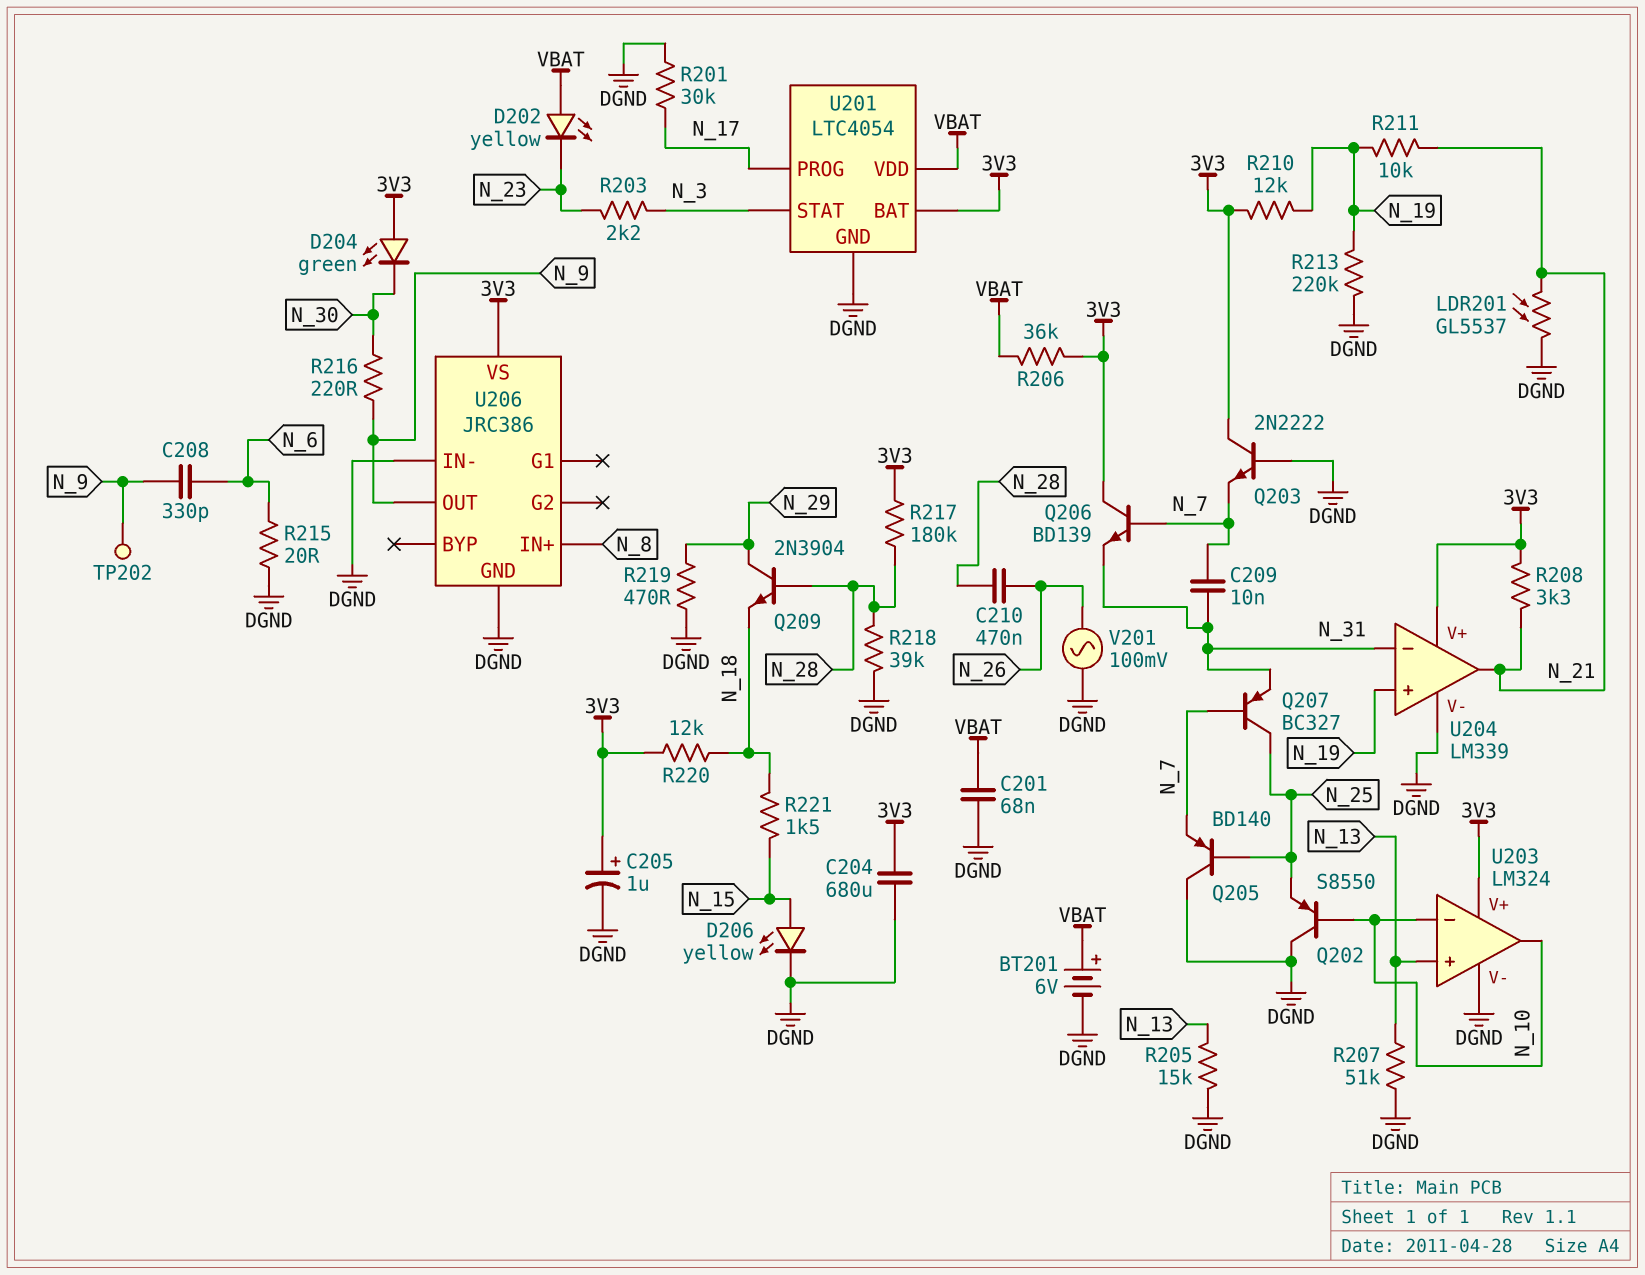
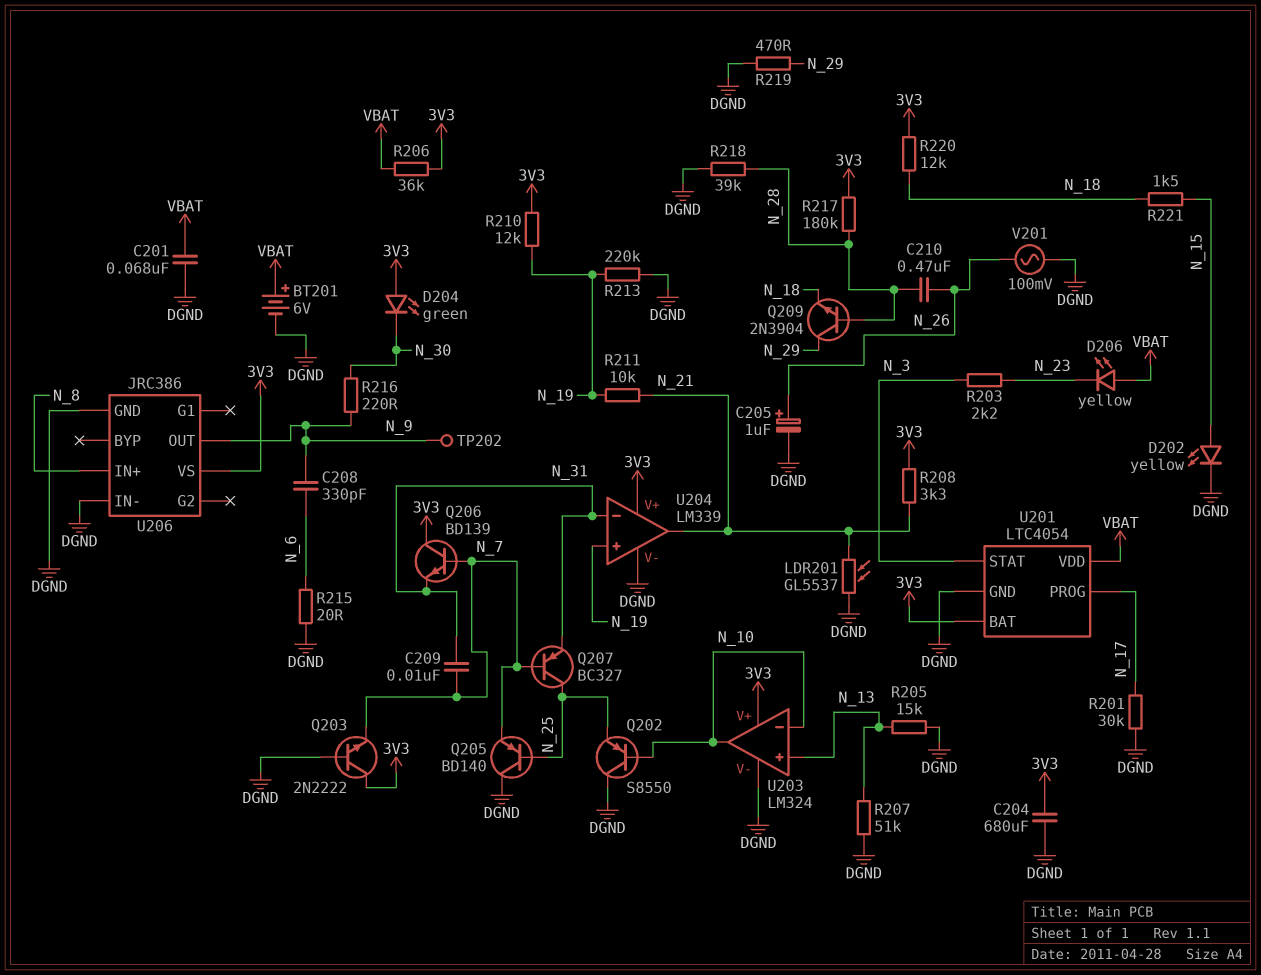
C205: 1uF (plus 3V3, minus DGND) -> 1uF (plus N_26, minus DGND)
D202: LED yellow (A VBAT, K N_23) -> LED yellow (A N_15, K DGND)
D206: LED yellow (A N_15, K DGND) -> LED yellow (A VBAT, K N_23)

